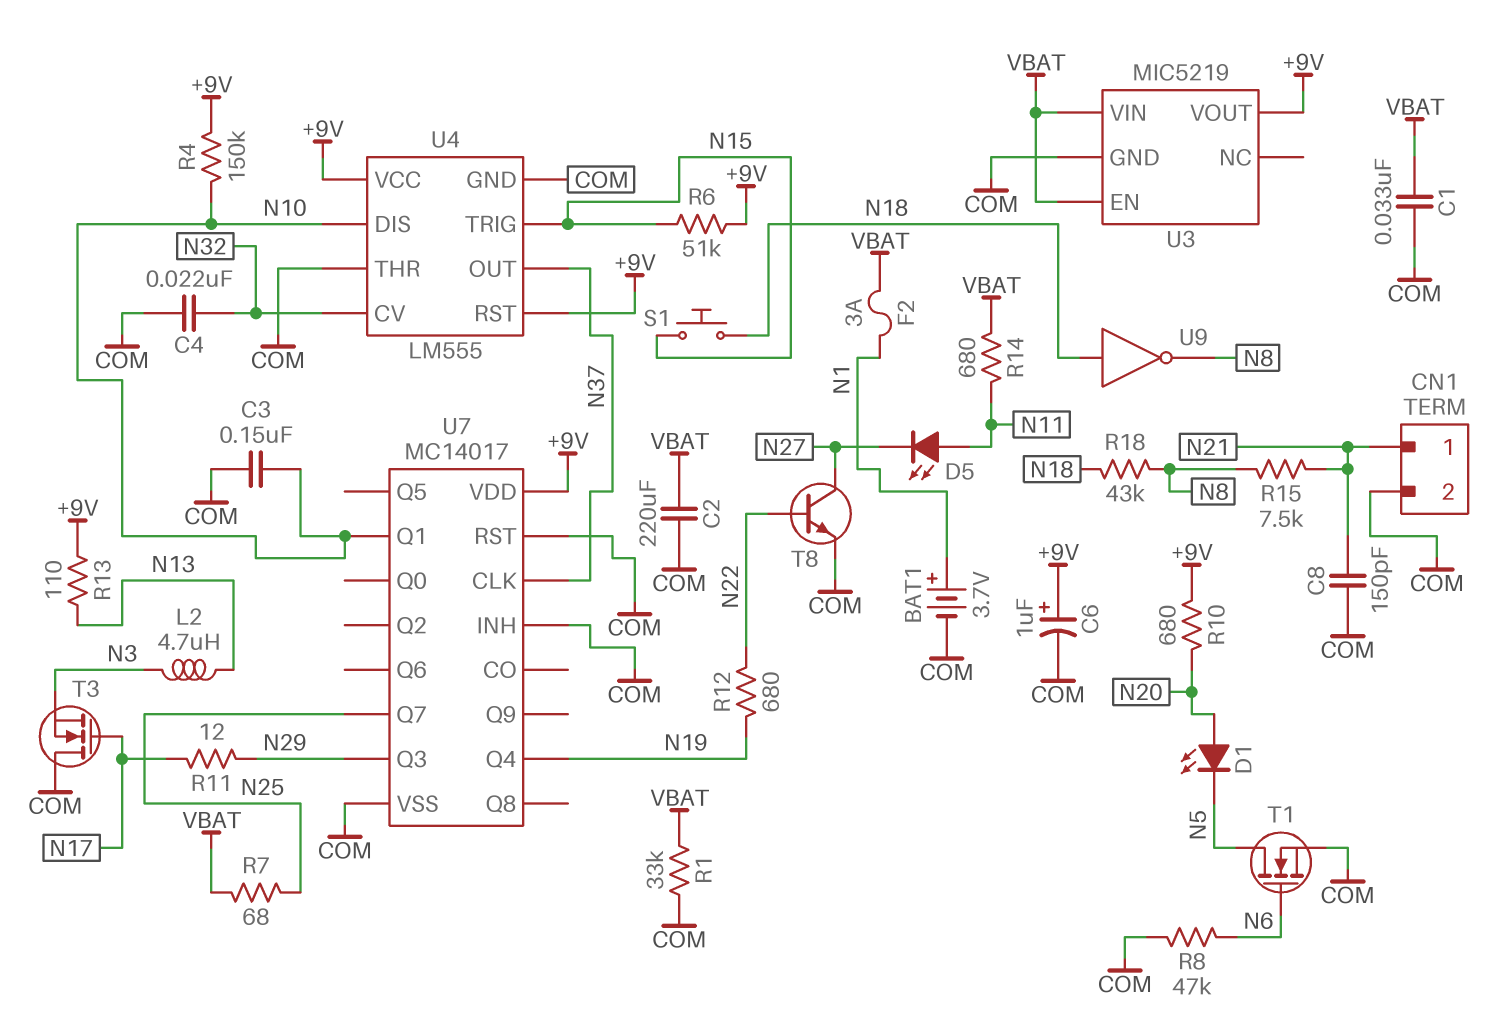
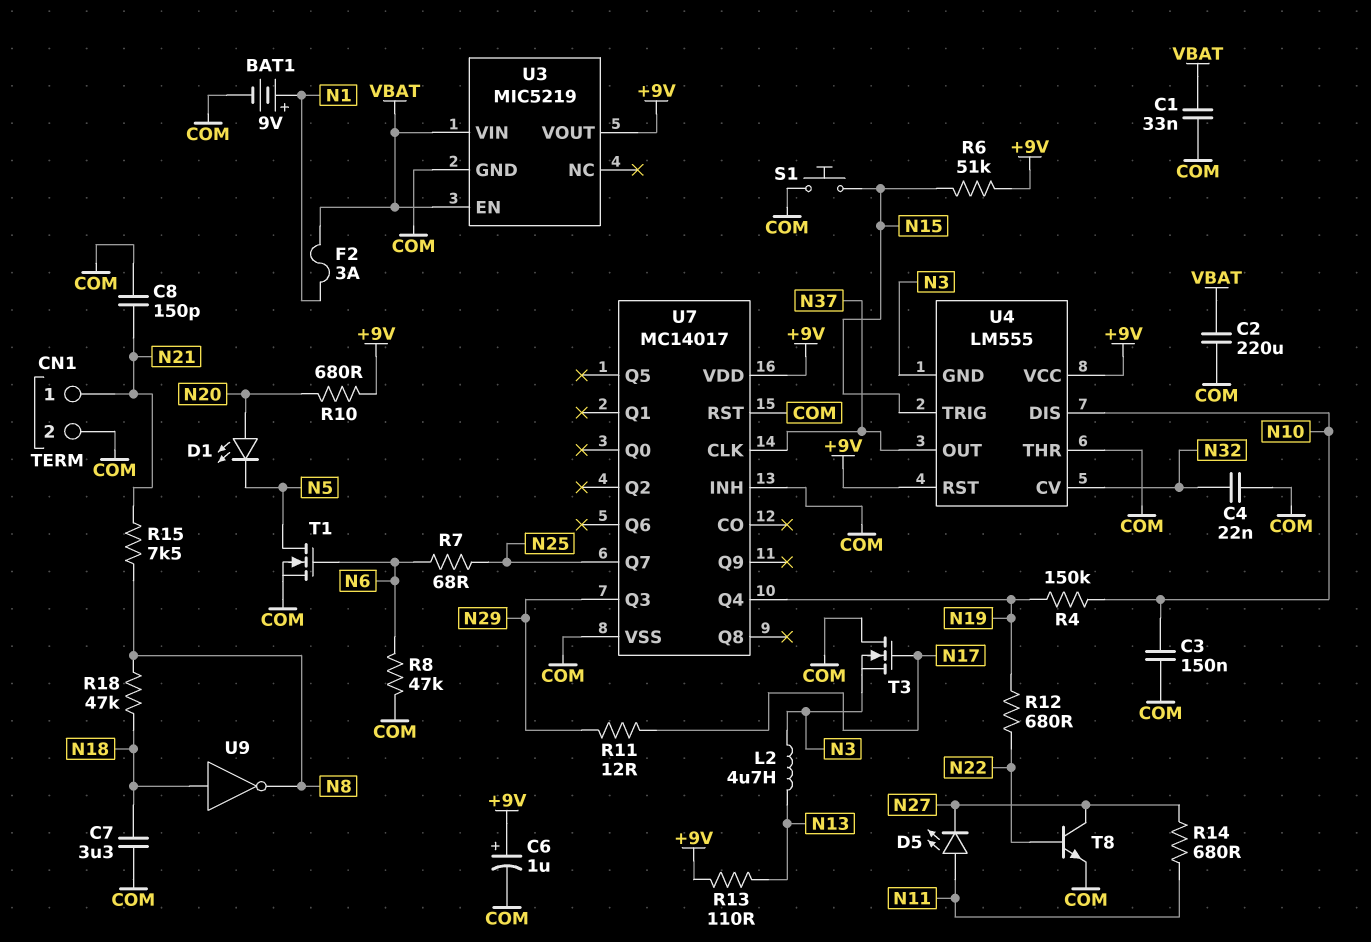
BAT1: 3.7V (plus N1, minus COM) -> 9V (plus N1, minus COM)
C7: none -> 3.3uF (COM, N18)
R1: 33k (COM, VBAT) -> none
R4: 150k (+9V, N10) -> 150k (N10, N19)
R7: 68 (N25, VBAT) -> 68 (N6, N25)
R14: 680 (N11, VBAT) -> 680 (N11, N27)
R18: 43k (N8, N18) -> 47k (N8, N18)
S1: button (N15, N18) -> button (COM, N15)
U4 pin GND: COM -> N3
U7 pin Q1: N10 -> none

